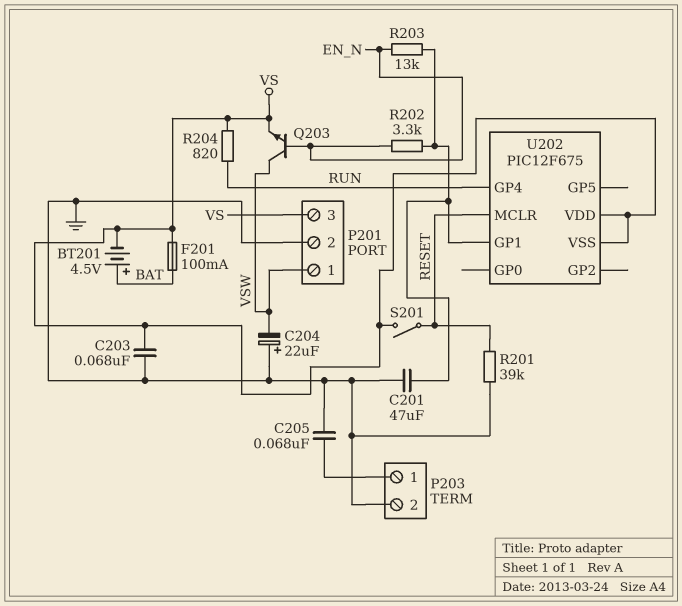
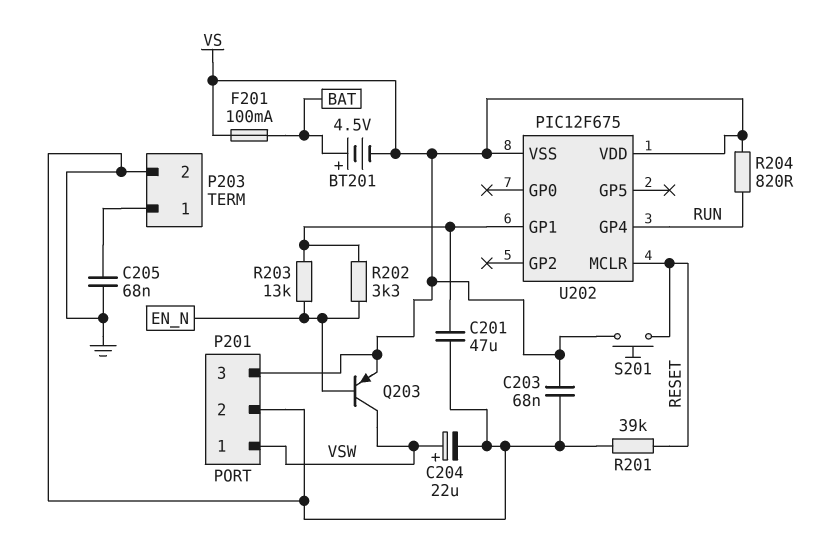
C204: 22uF (plus GND, minus VSW) -> 22uF (plus VSW, minus GND)
Q203: NPN (B EN_N, C VSW, E VS) -> PNP (B EN_N, C VSW, E VS)
S201: switch (RESET, VS) -> button (RESET, VS)

